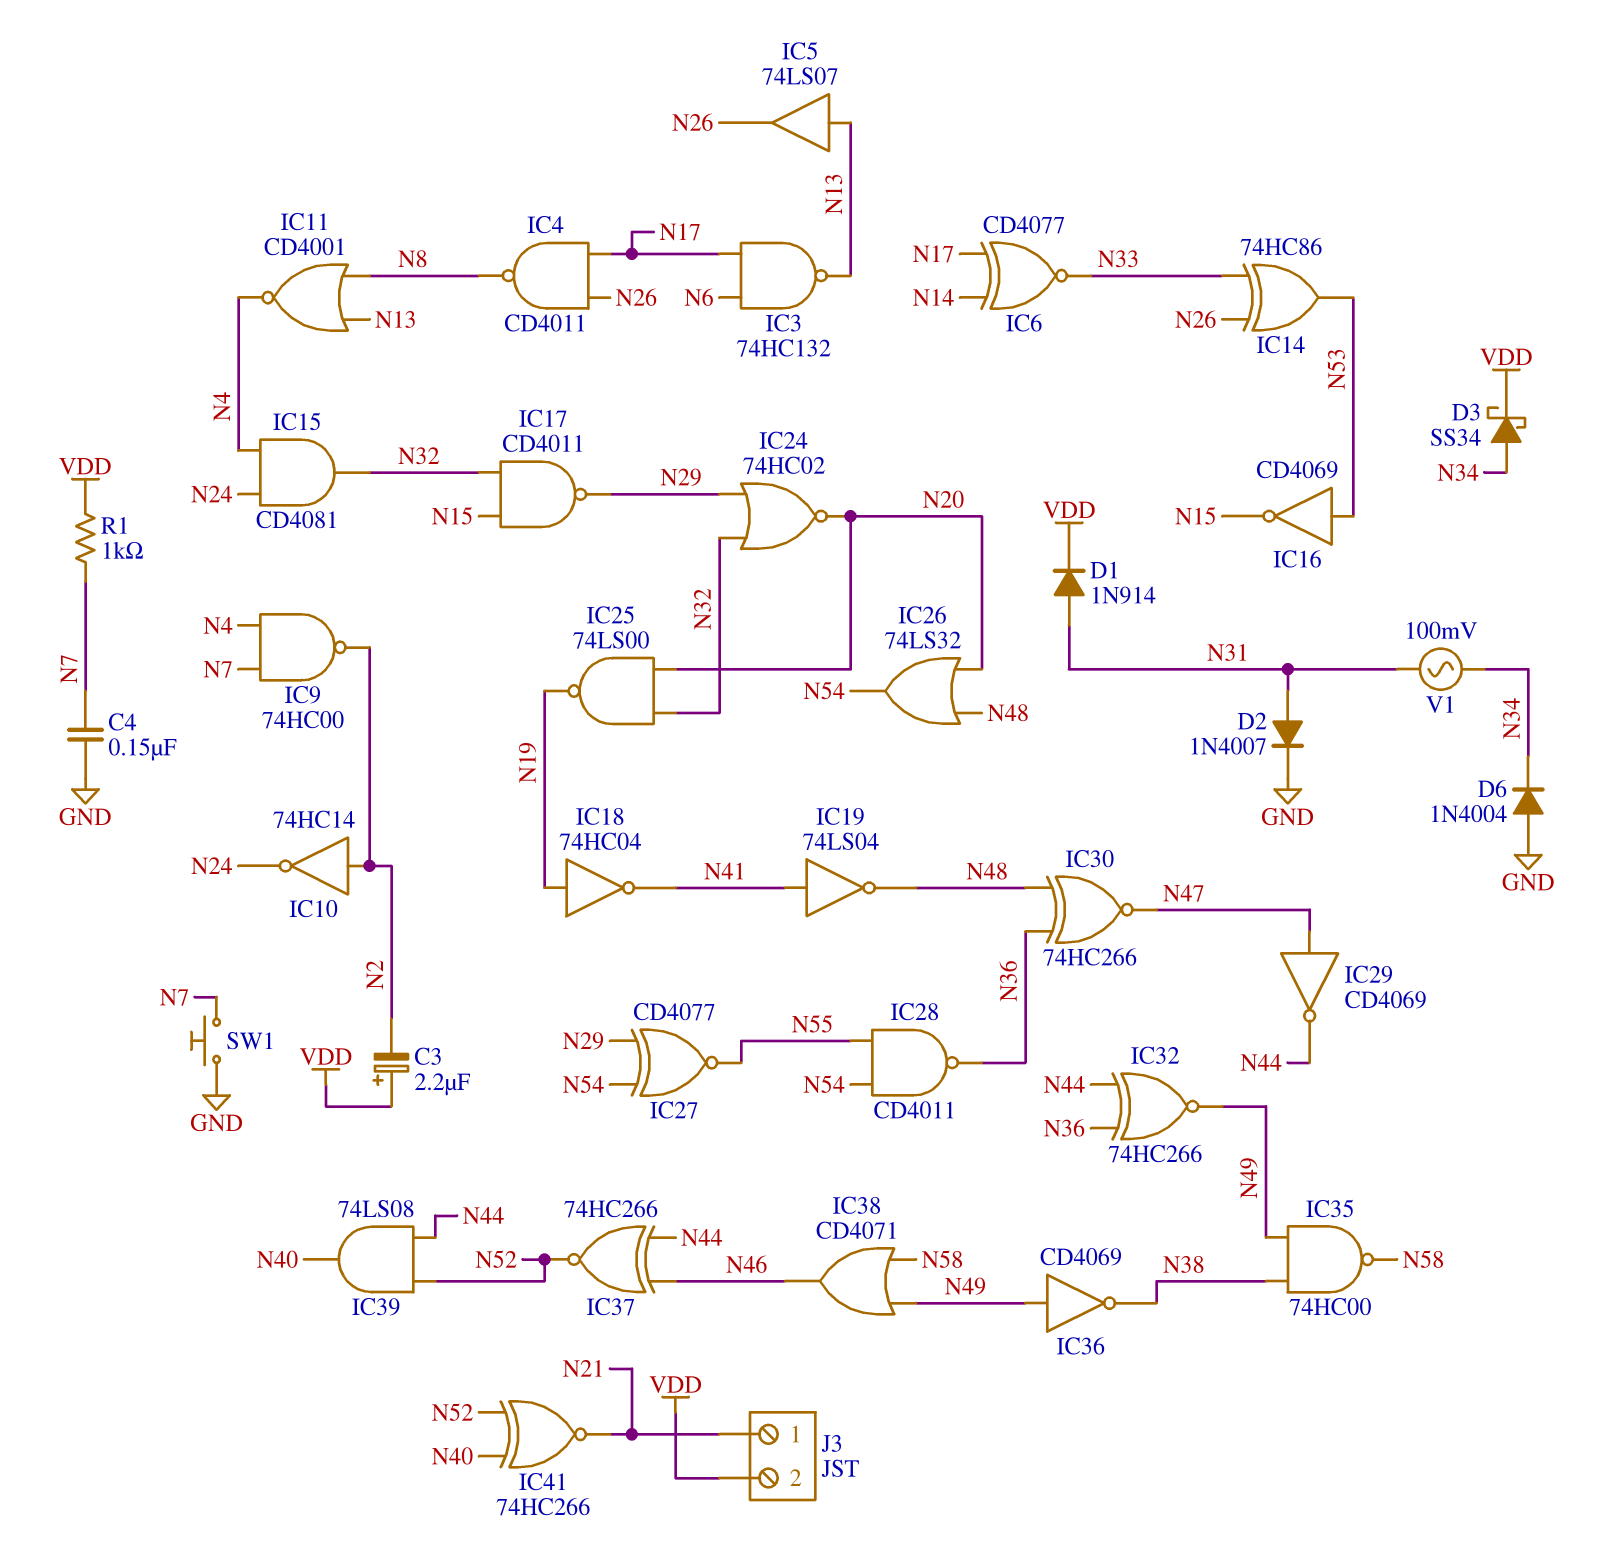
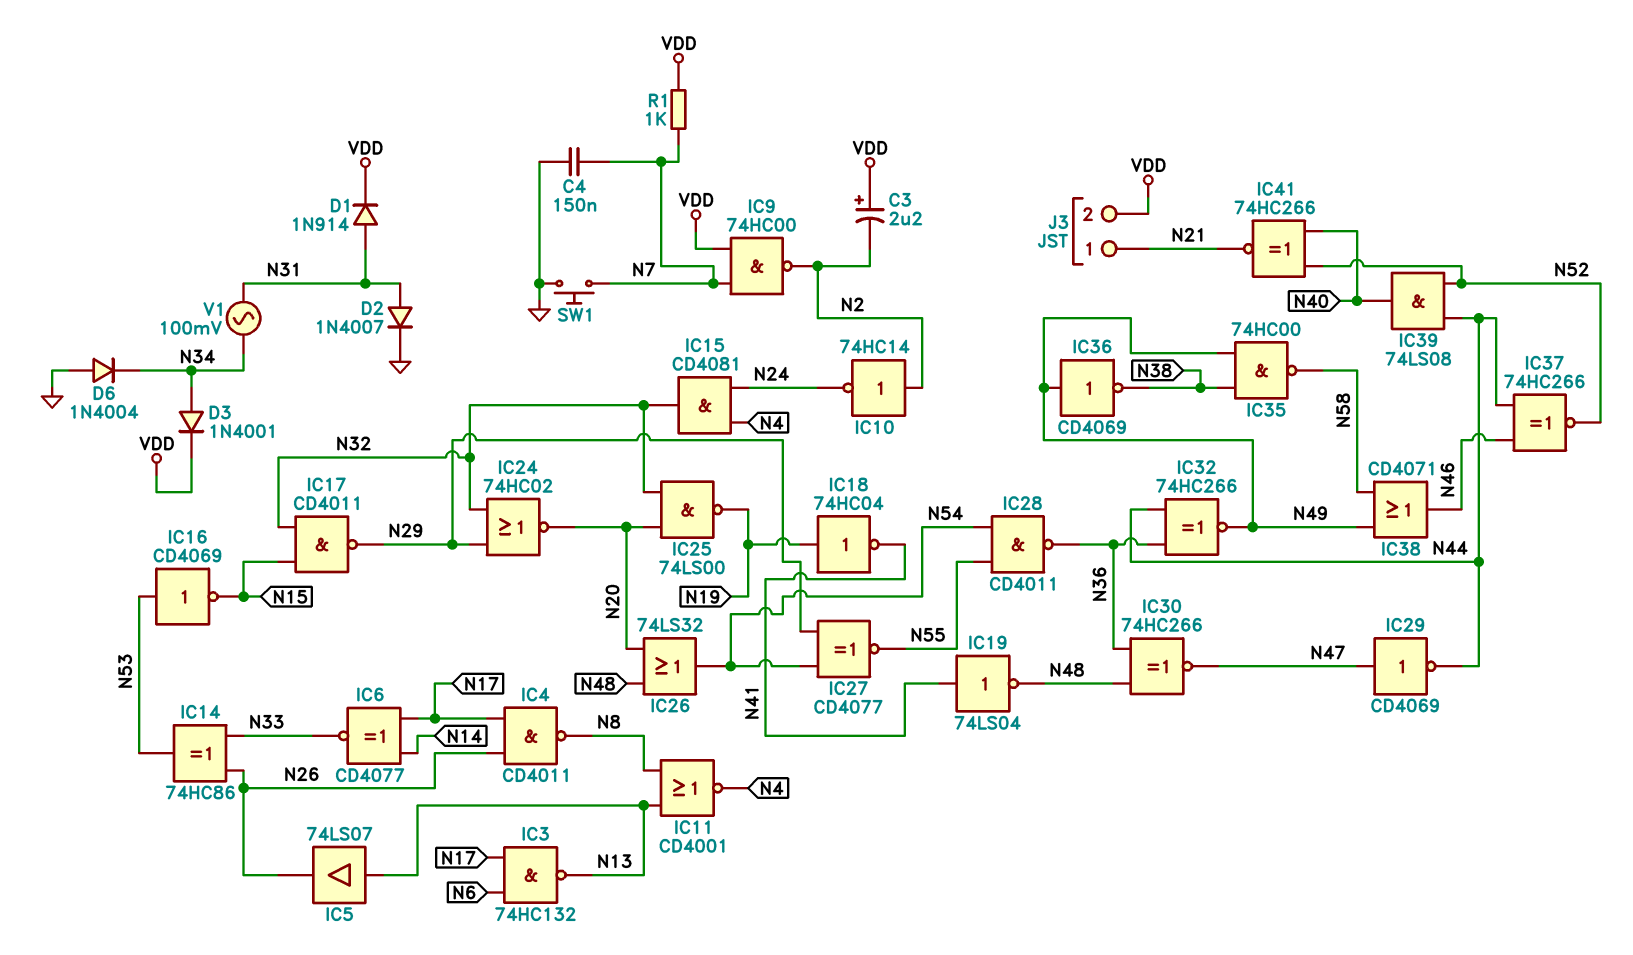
D3: schottky SS34 (A N34, K VDD) -> diode 1N4001 (A N34, K VDD)
IC9: NAND 74HC00 (in N4, in N7, out N2) -> NAND 74HC00 (in N7, in VDD, out N2)

